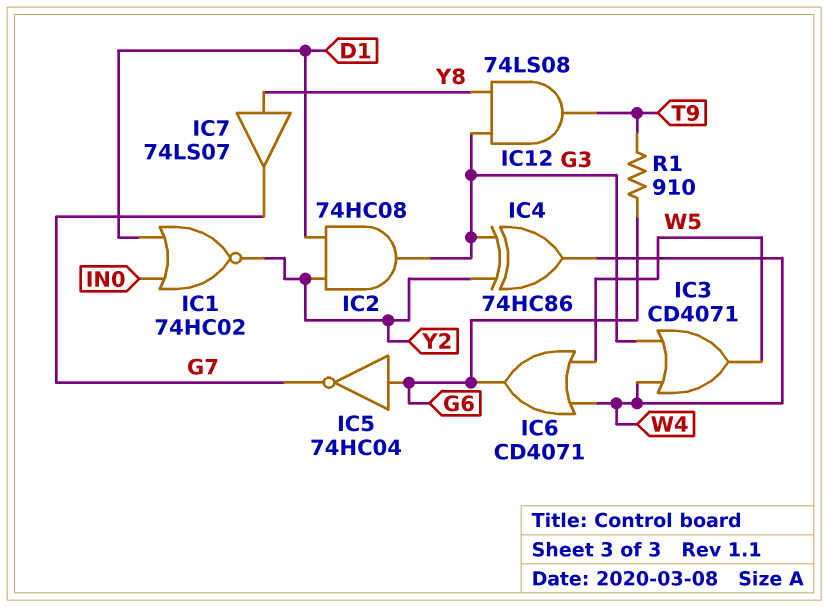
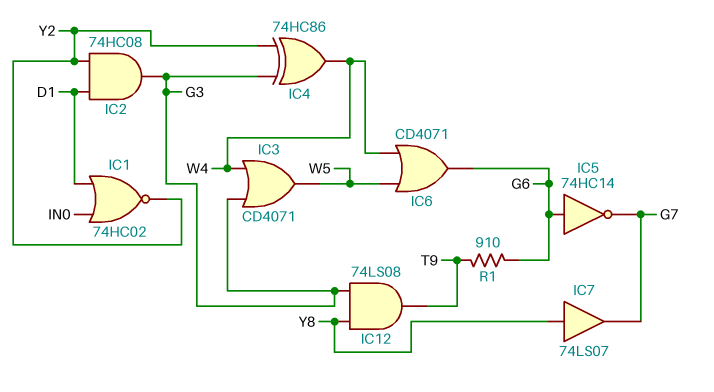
IC5: NOT 74HC04 (in G6, out G7) -> NOT 74HC14 (in G6, out G7)

